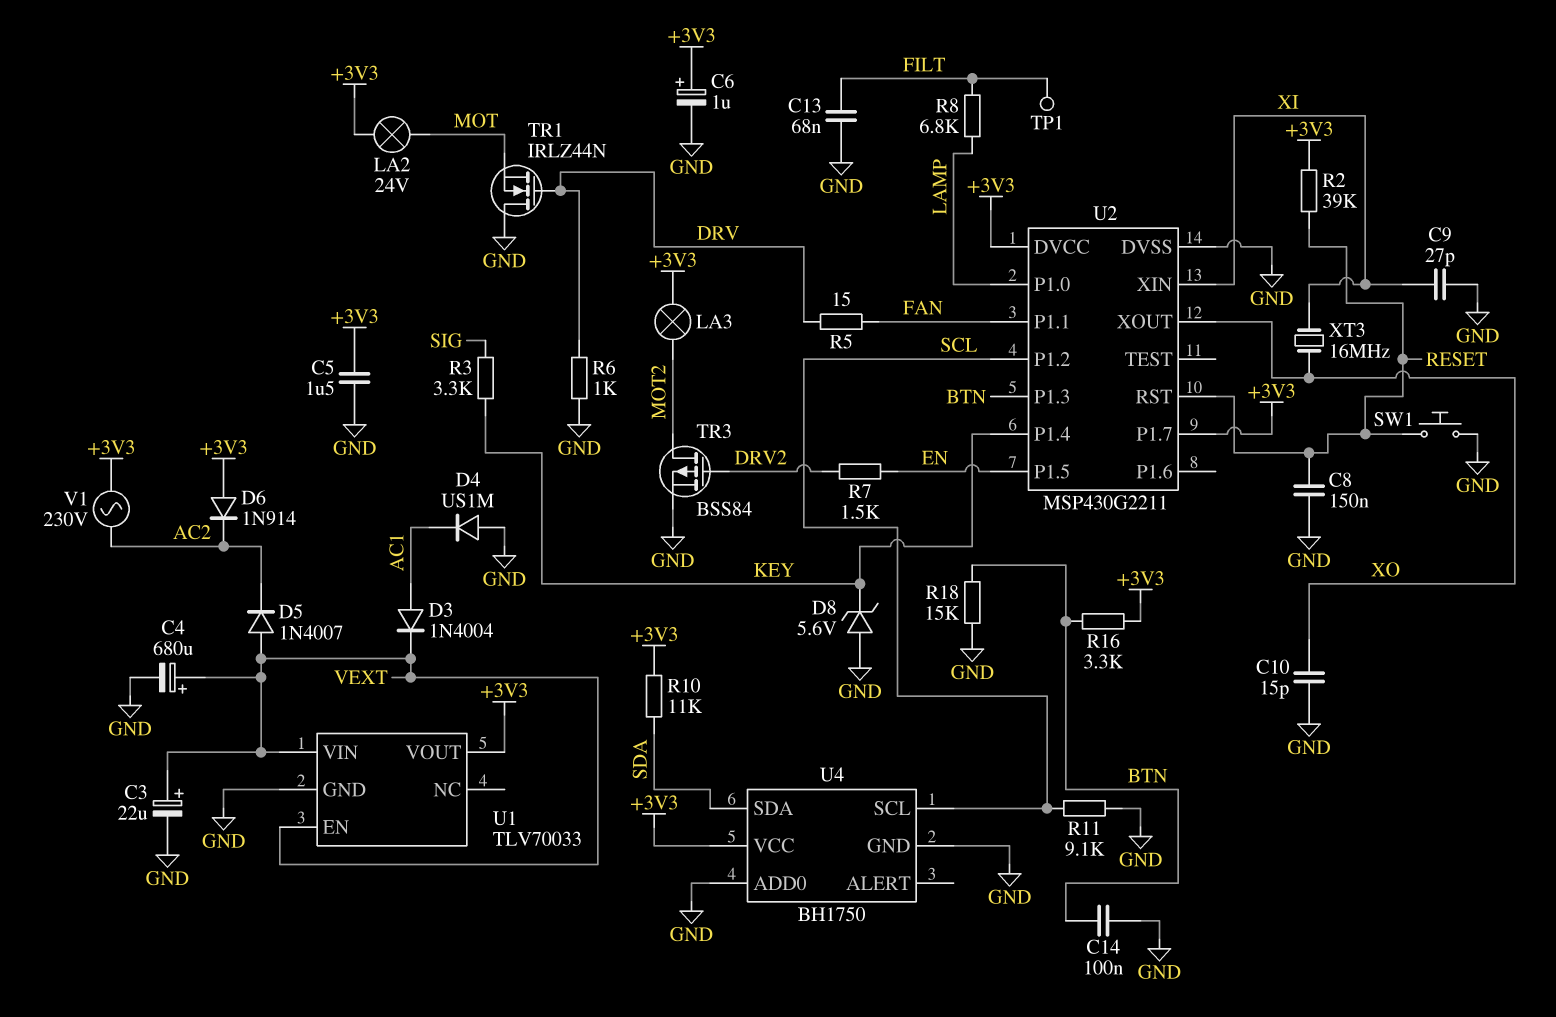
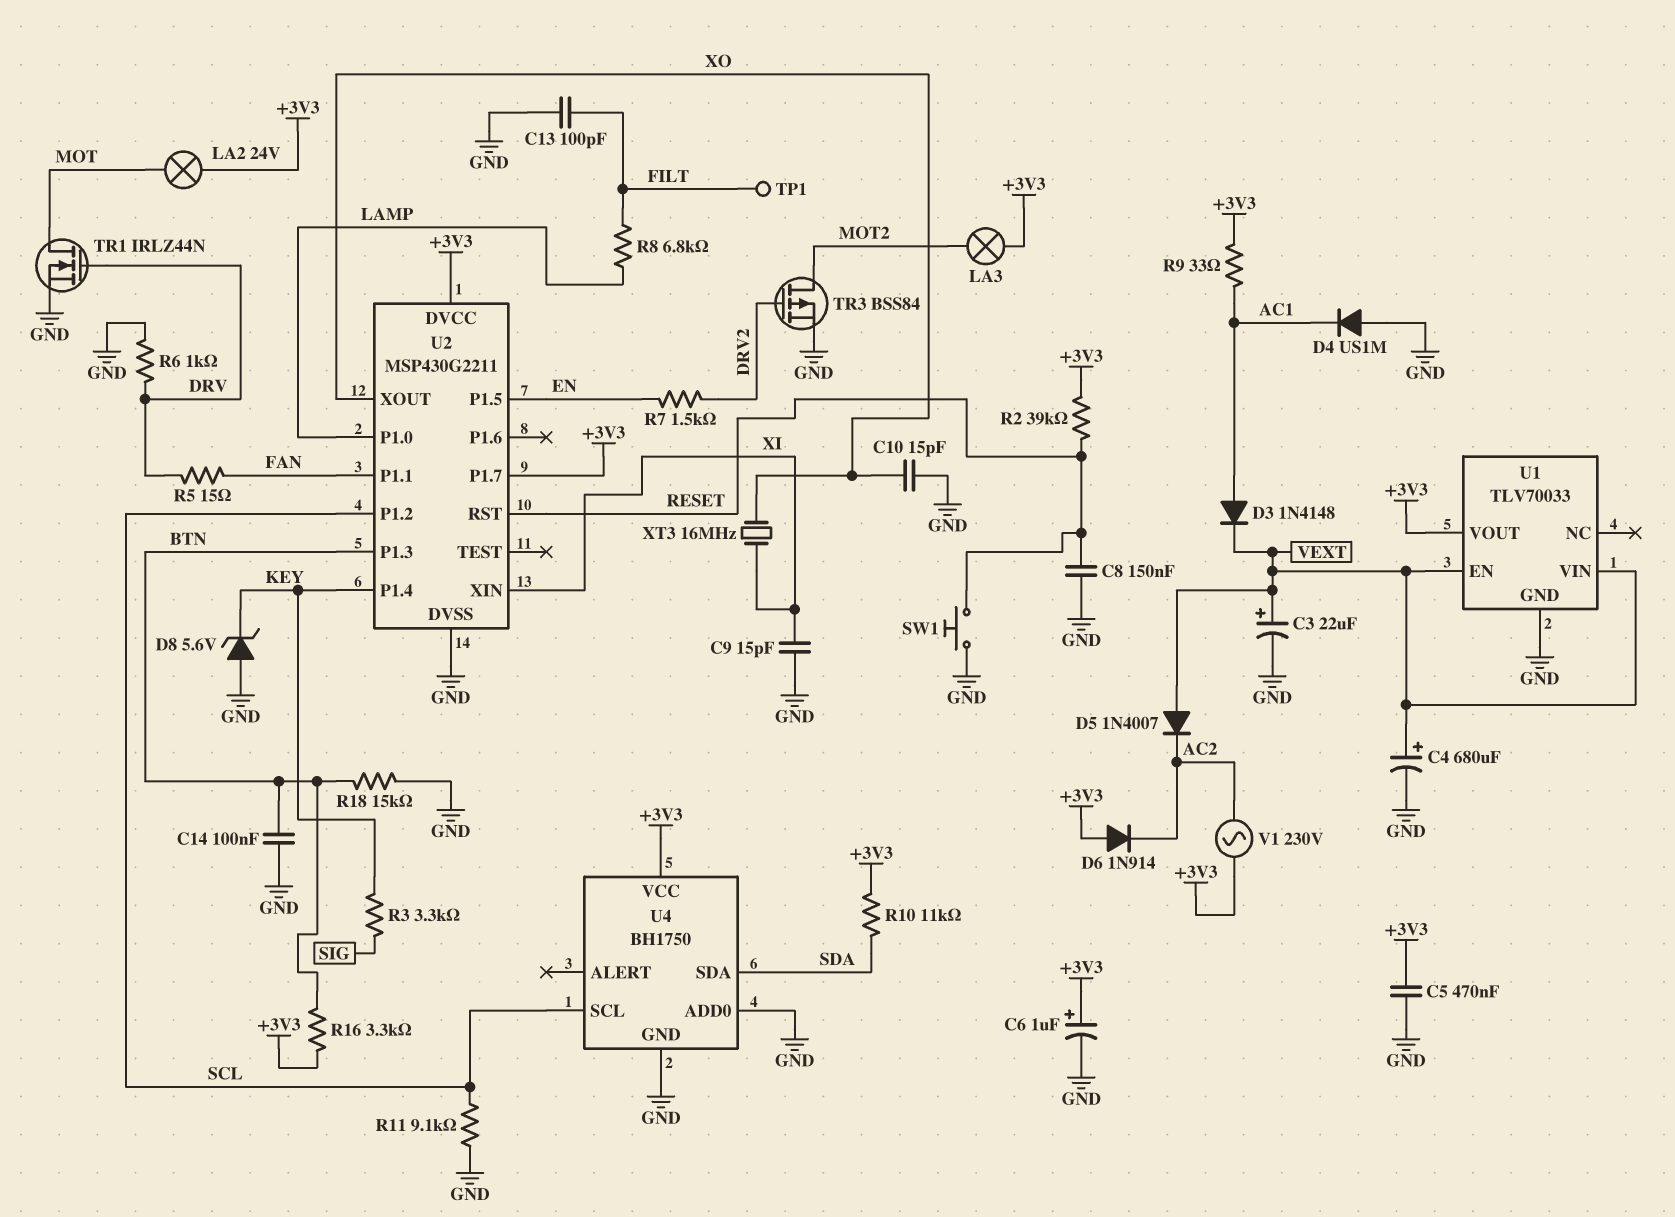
C5: 1.5uF (+3V3, GND) -> 470nF (+3V3, GND)
C9: 27pF (GND, XI) -> 15pF (GND, XI)
C13: 68nF (FILT, GND) -> 100pF (FILT, GND)
D3: diode 1N4004 (A AC1, K VEXT) -> diode 1N4148 (A AC1, K VEXT)
R9: none -> 33 (+3V3, AC1)
TR1: NMOS IRLZ44N (G DRV, D GND, S MOT) -> NMOS IRLZ44N (G DRV, D MOT, S GND)

